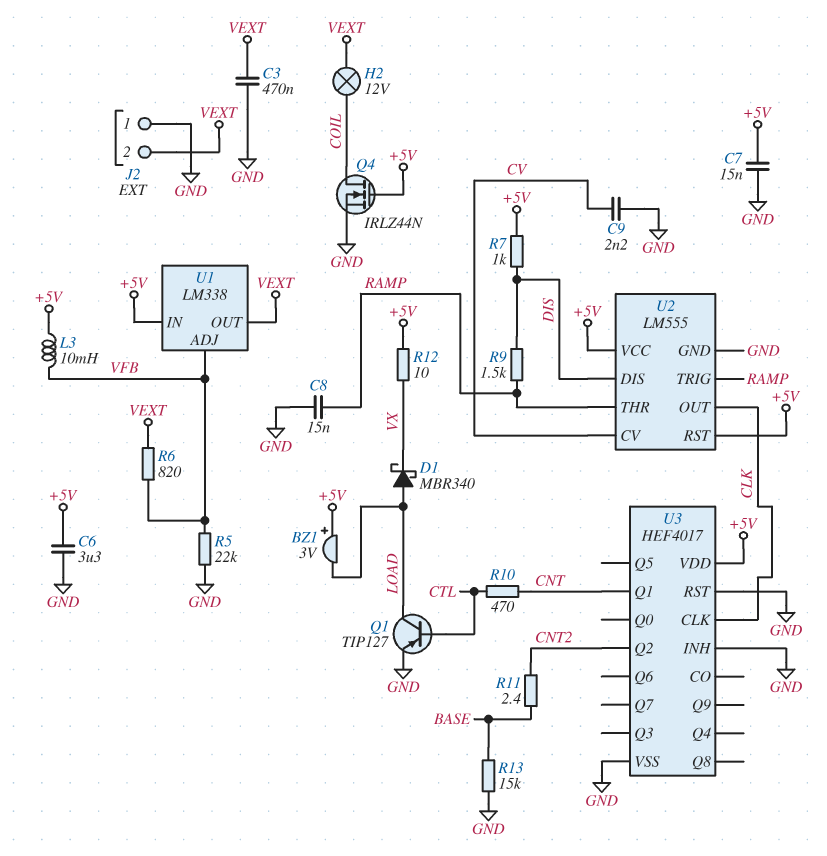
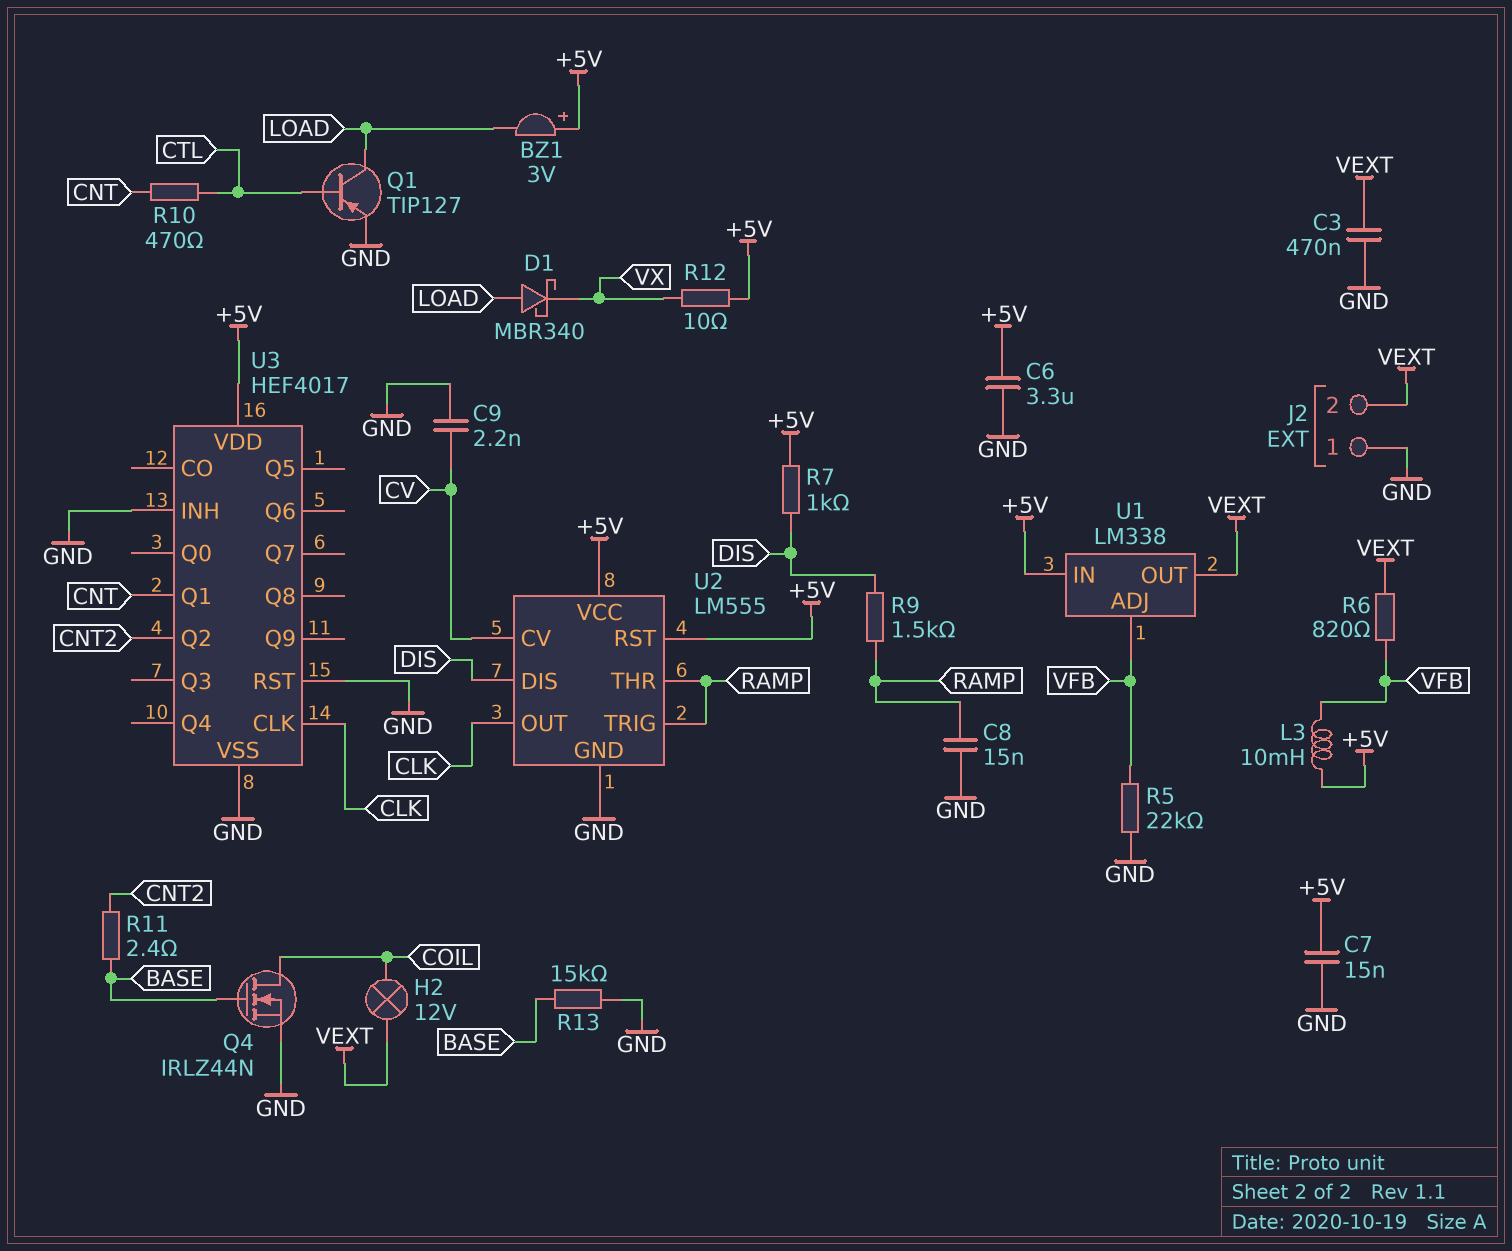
Q4: NMOS IRLZ44N (G +5V, D COIL, S GND) -> NMOS IRLZ44N (G BASE, D COIL, S GND)

